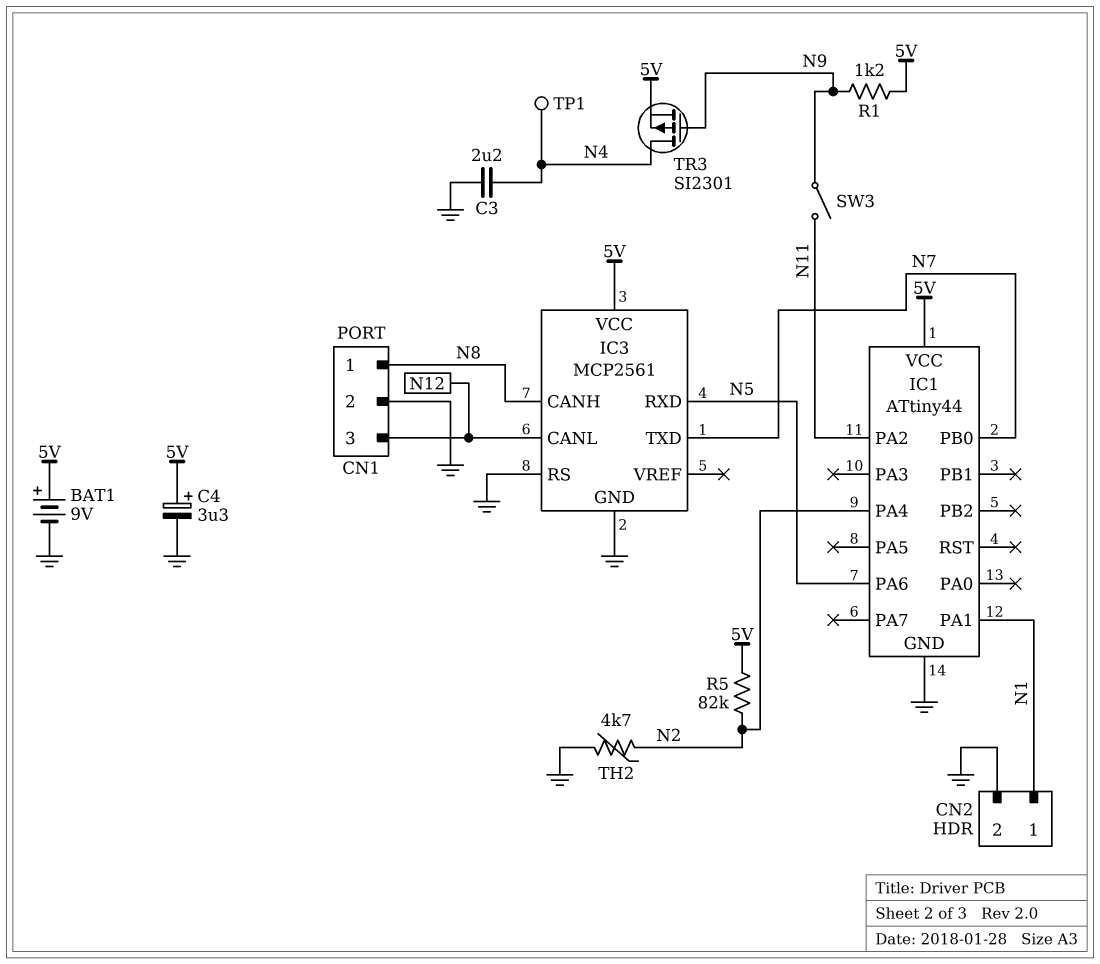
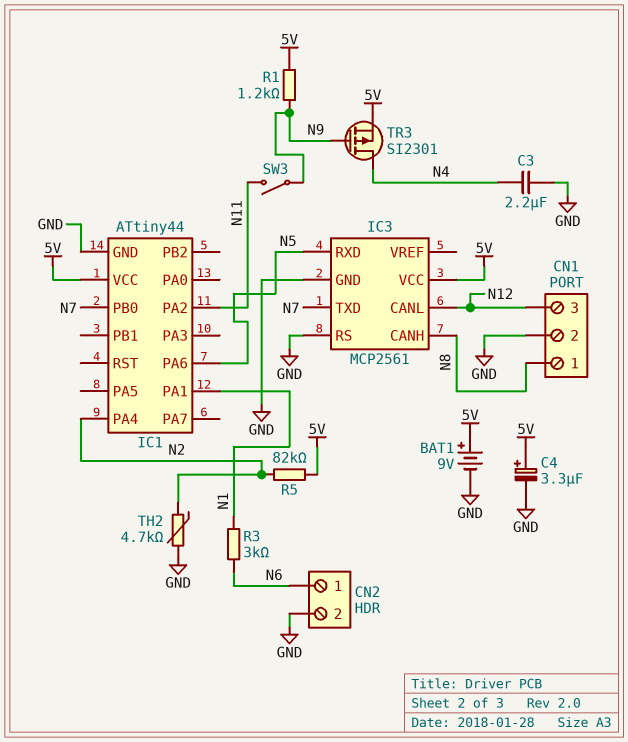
CN2 pin 1: N1 -> N6
R3: none -> 3k (N1, N6)
TP1: test point (N4) -> none

